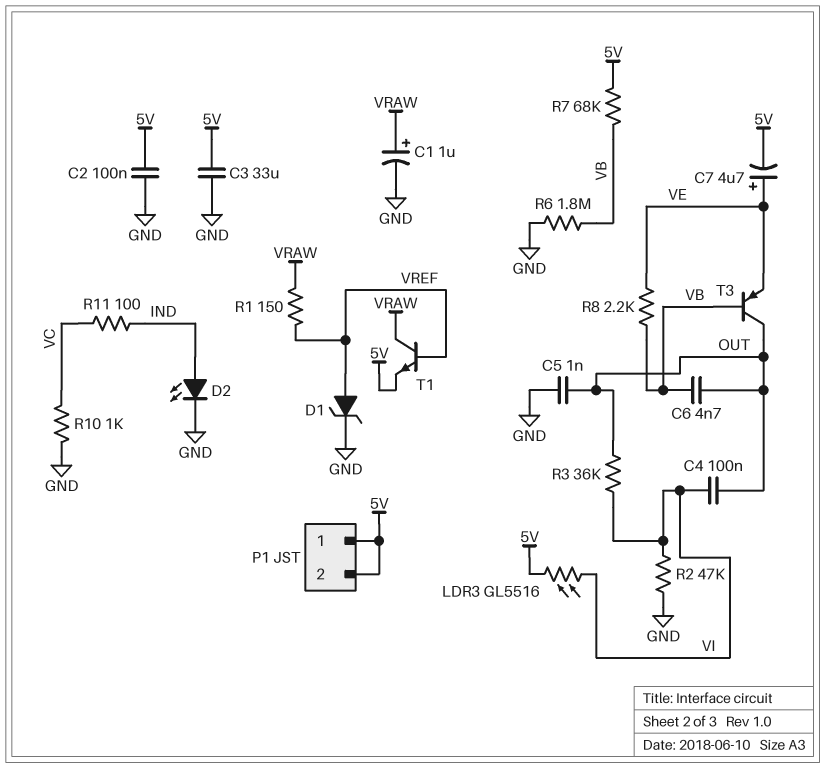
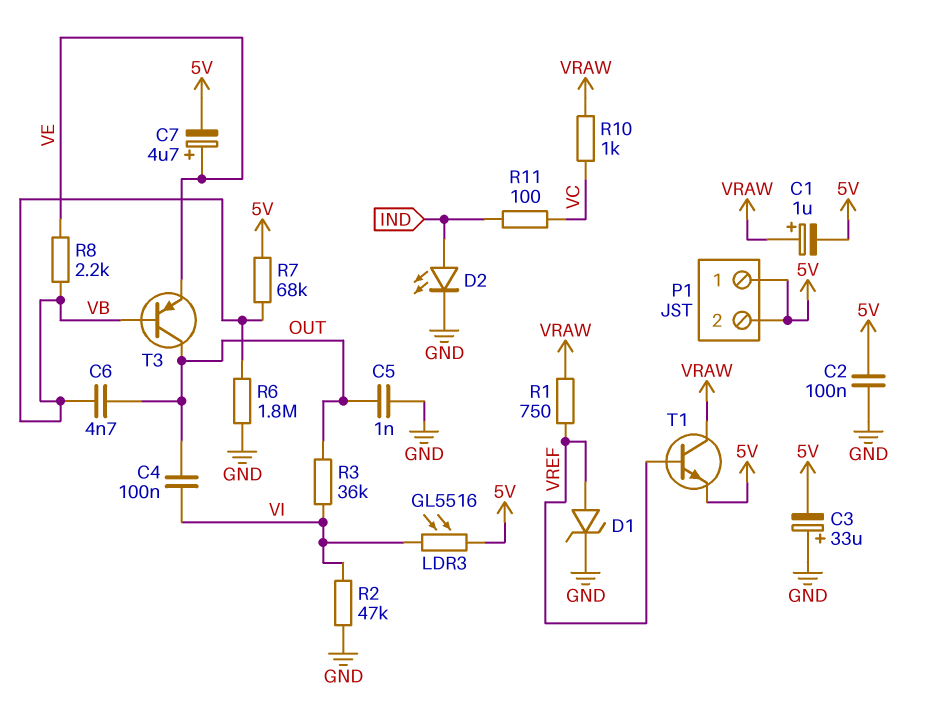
C1: 1uF (plus VRAW, minus GND) -> 1uF (plus VRAW, minus 5V)
C3: 33uF (5V, GND) -> 33uF (plus GND, minus 5V)
R1: 150 (VRAW, VREF) -> 750 (VRAW, VREF)
R10: 1k (GND, VC) -> 1k (VC, VRAW)

